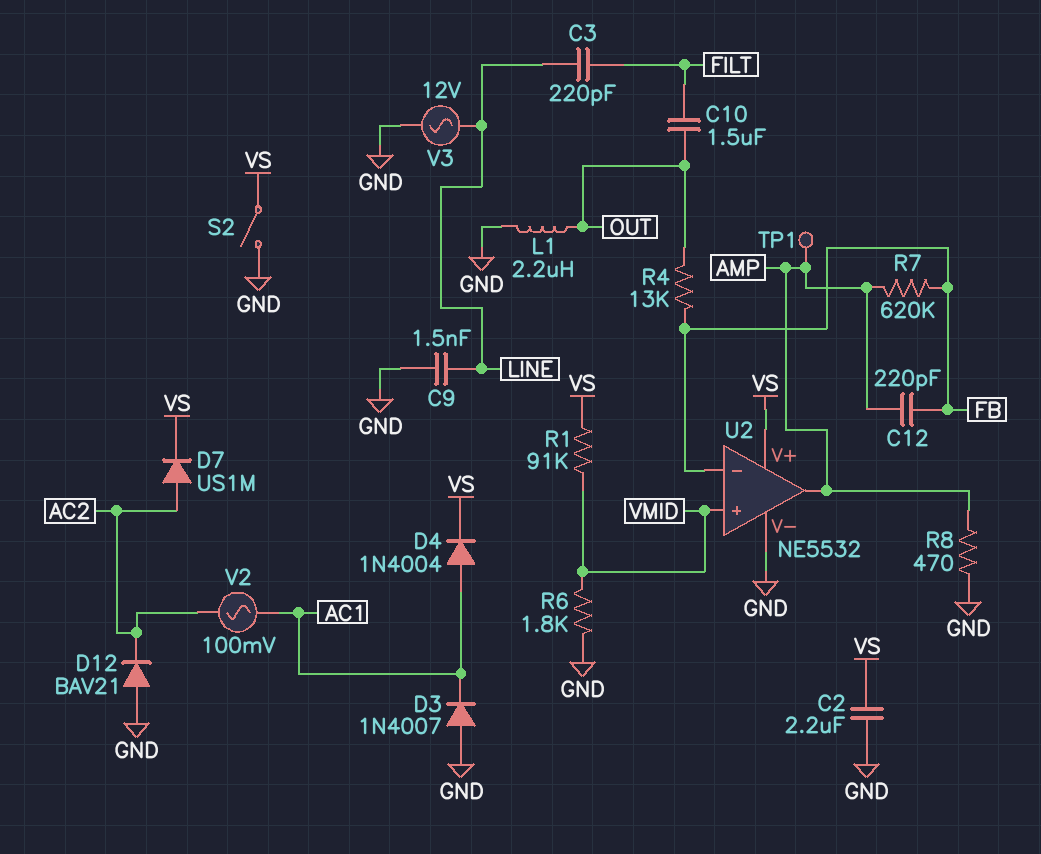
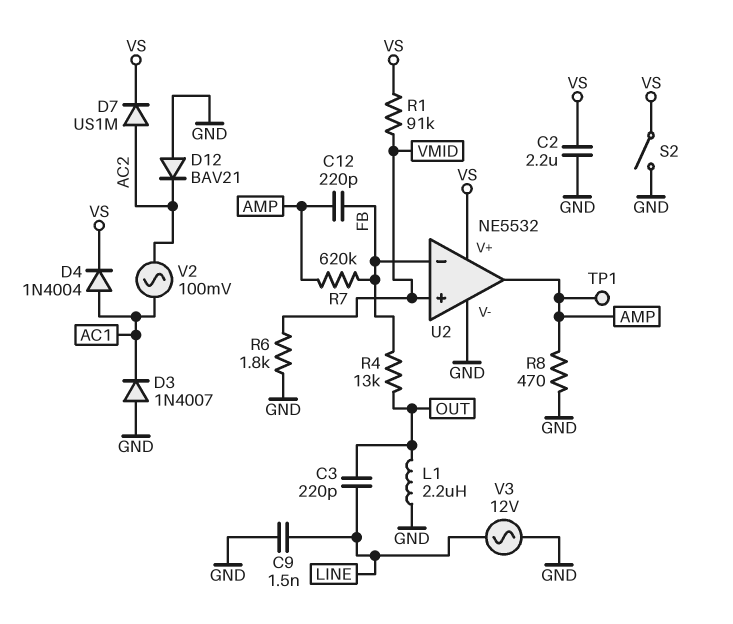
C3: 220pF (FILT, LINE) -> 220pF (LINE, OUT)
C10: 1.5uF (FILT, OUT) -> none

